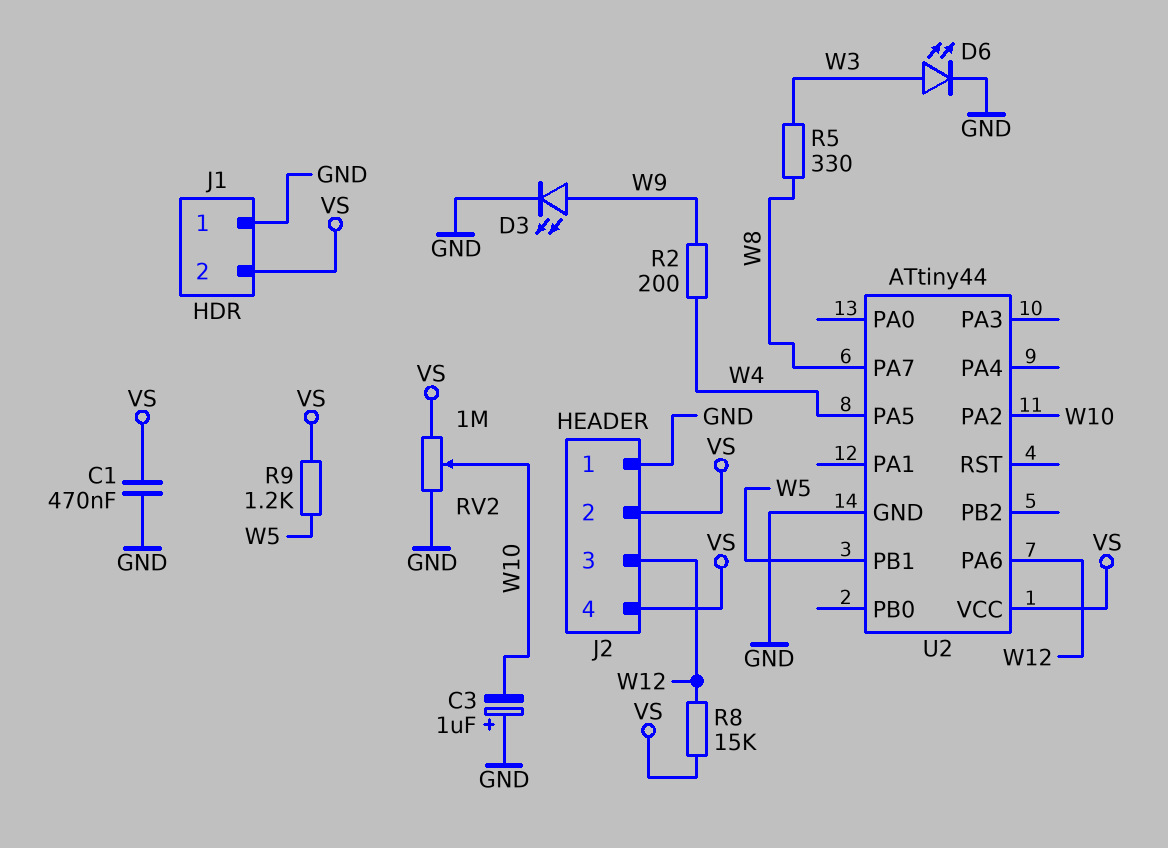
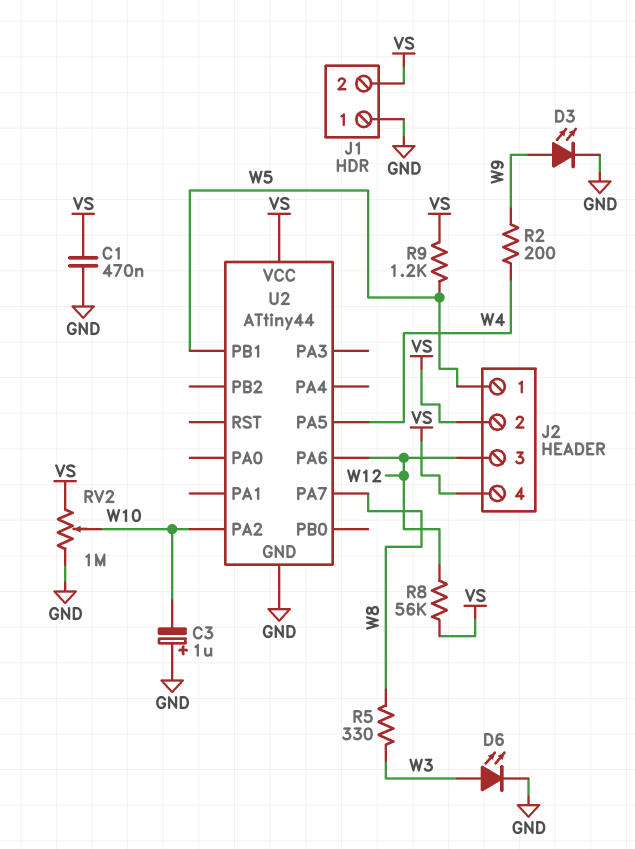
J2 pin 1: GND -> W5
R8: 15k (VS, W12) -> 56k (VS, W12)

